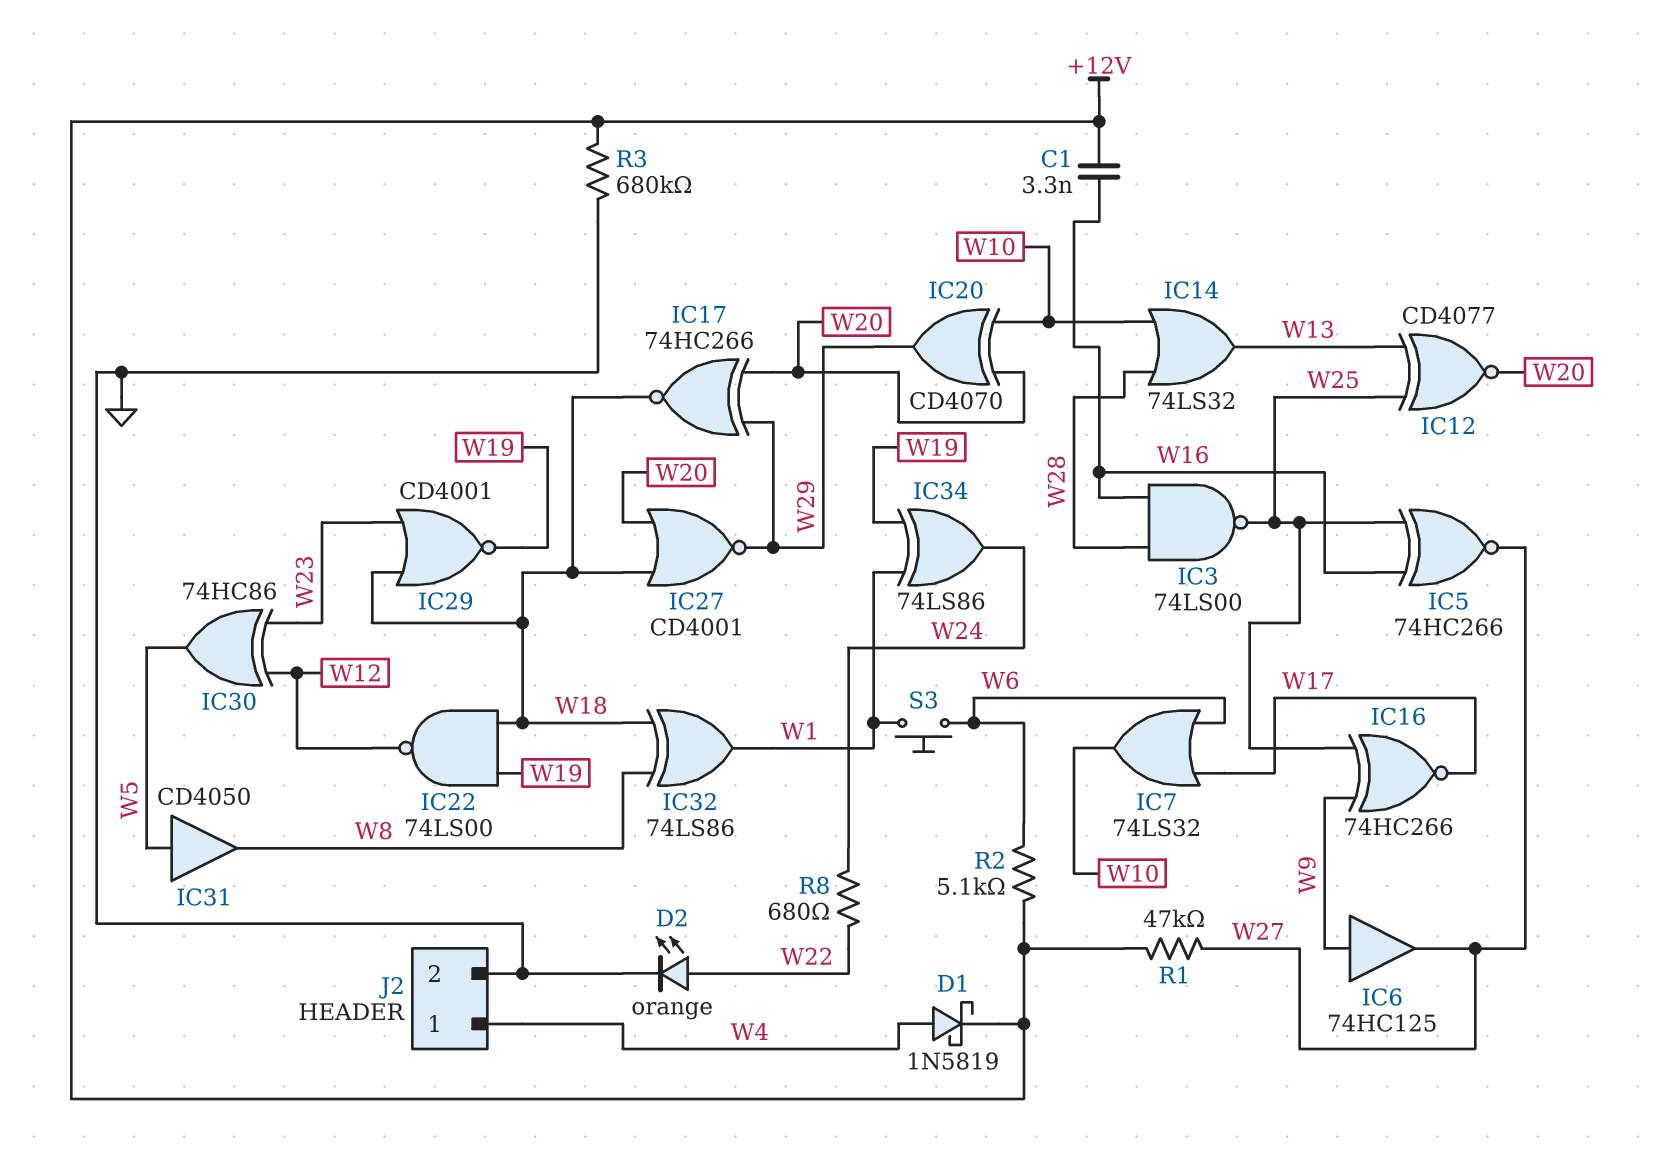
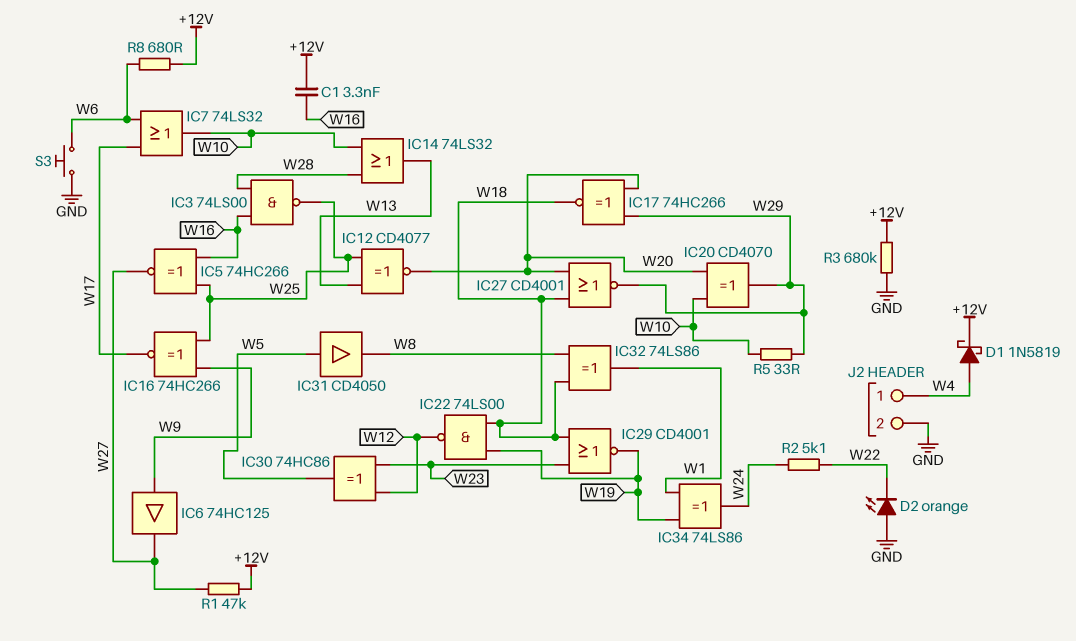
D2: LED orange (A W22, K GND) -> LED orange (A GND, K W22)
R2: 5.1k (+12V, W6) -> 5.1k (W22, W24)
R5: none -> 33 (W10, W29)
R8: 680 (W22, W24) -> 680 (+12V, W6)
S3: button (W1, W6) -> button (GND, W6)

